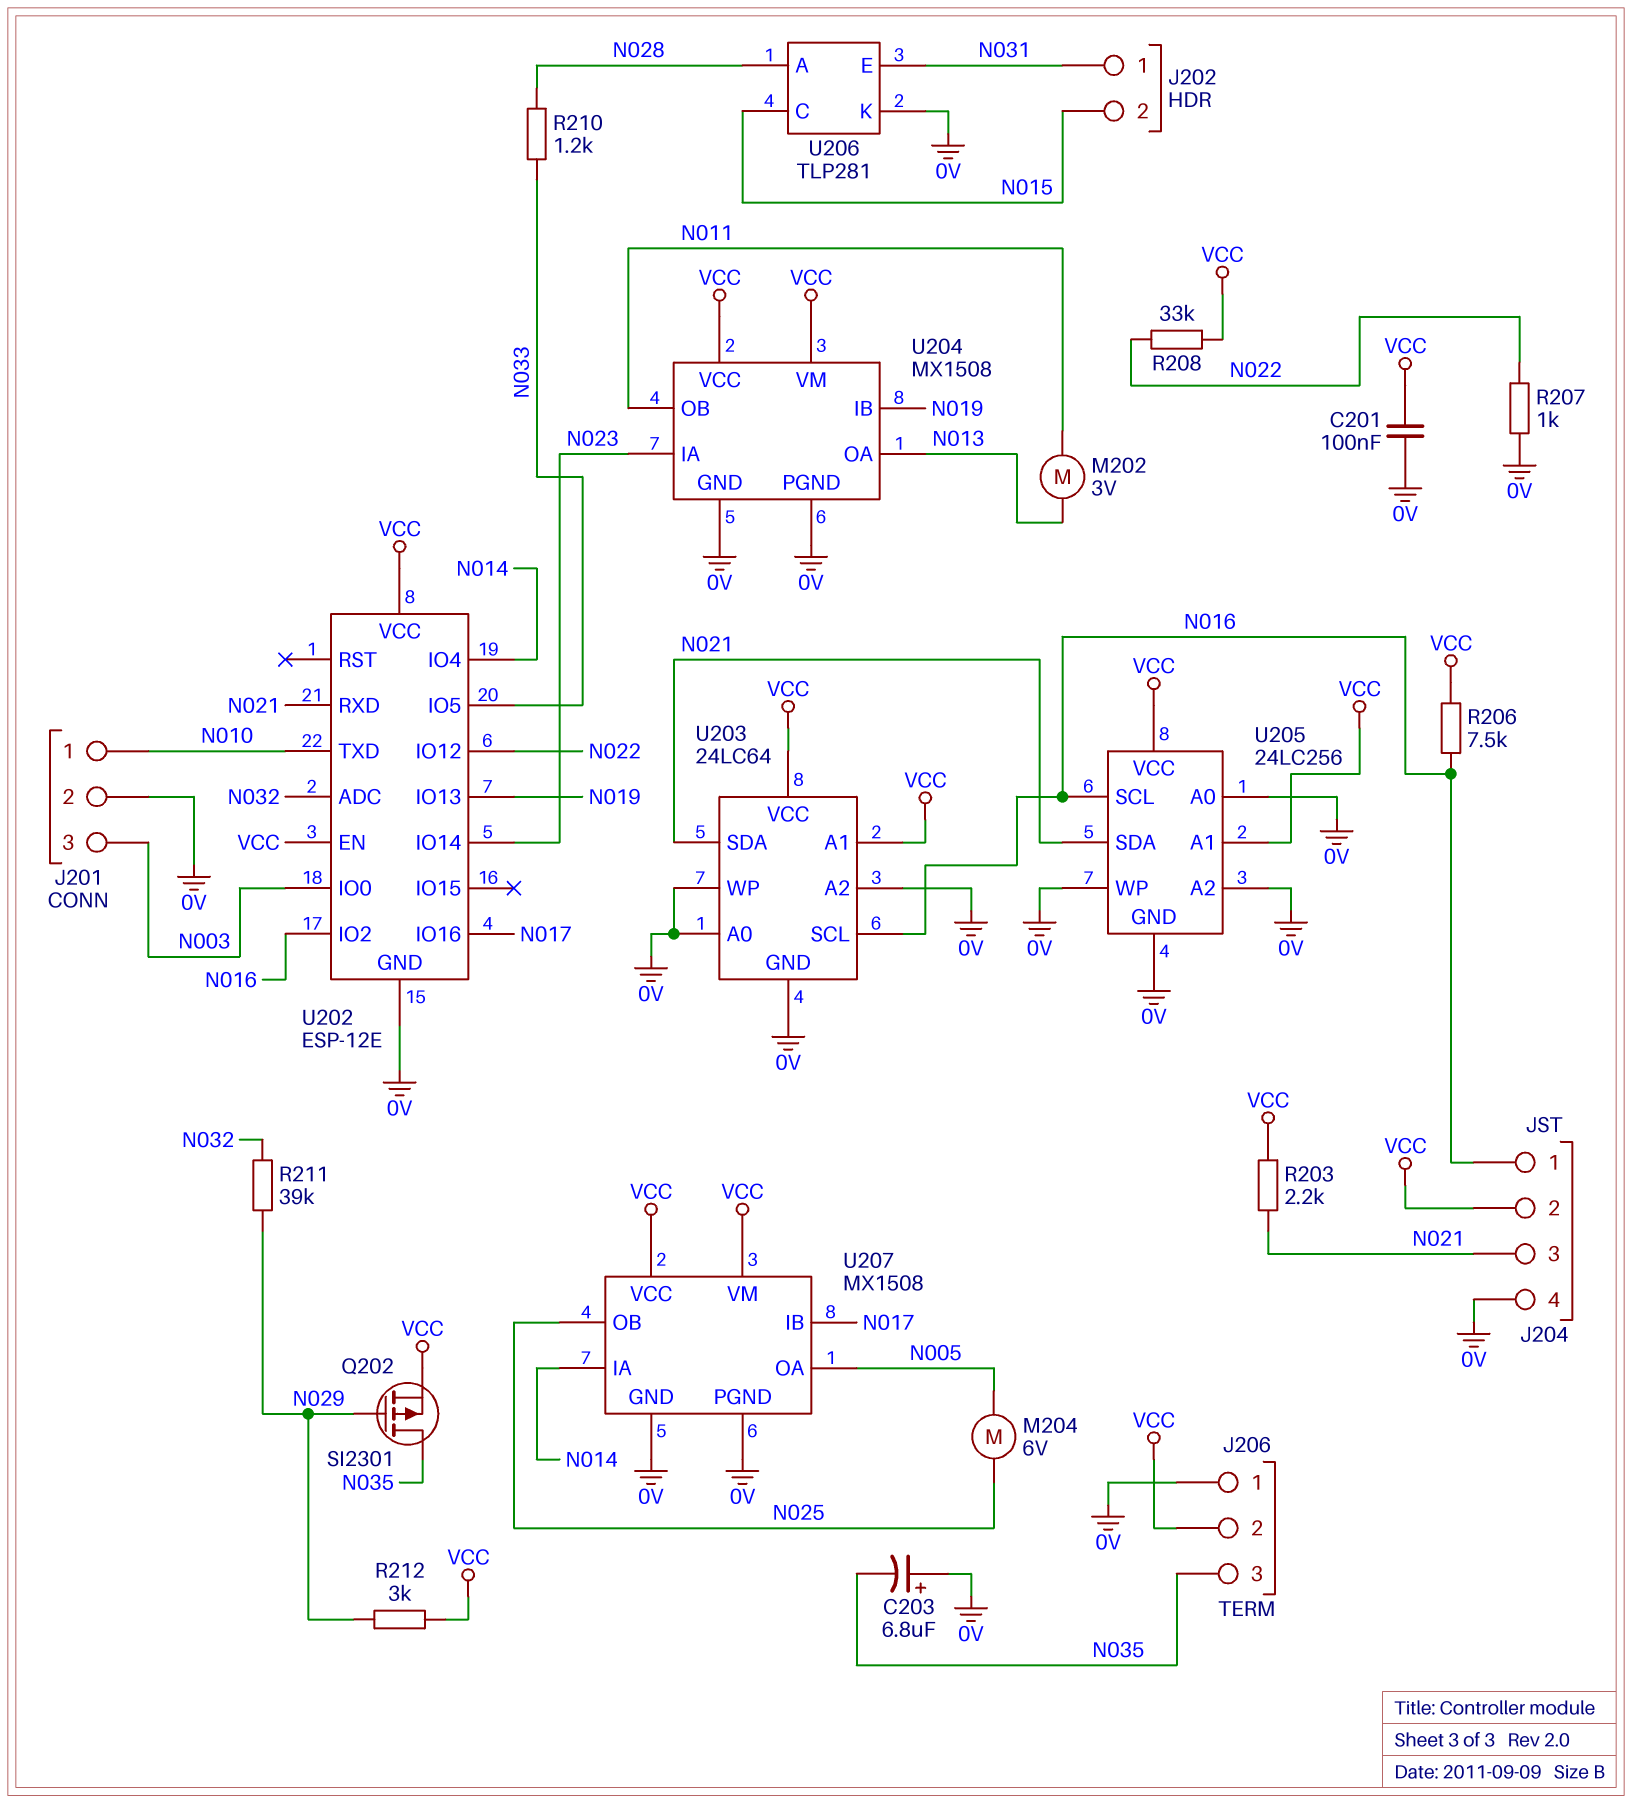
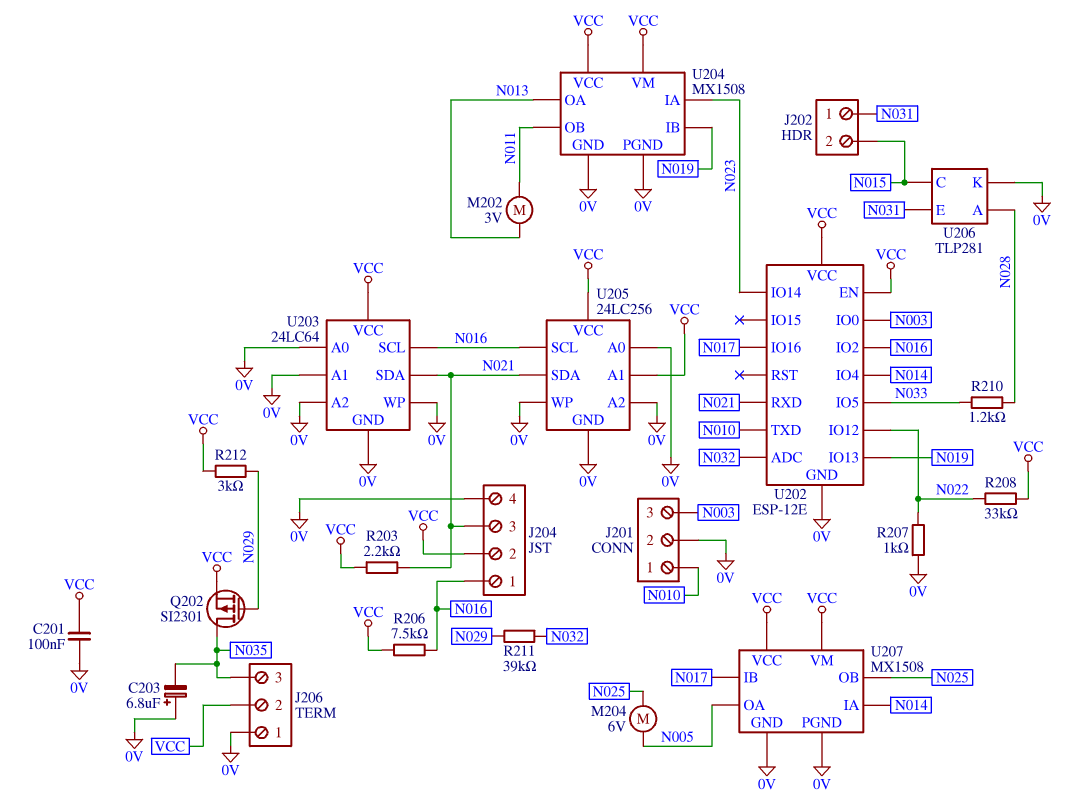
U203 pin A1: VCC -> 0V

